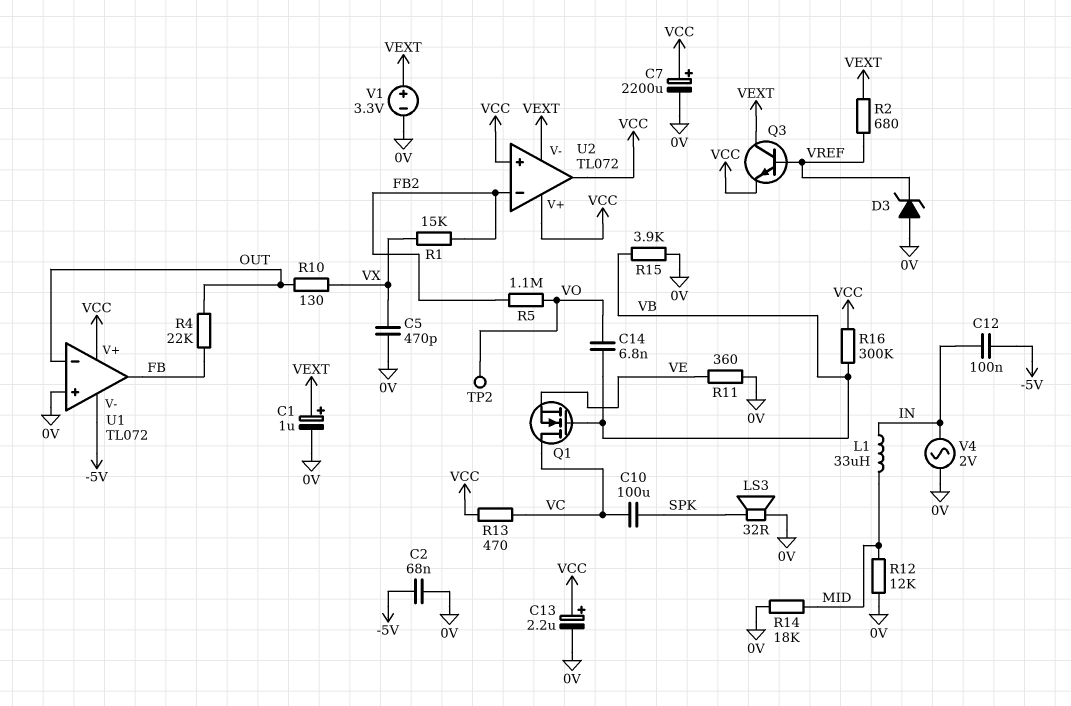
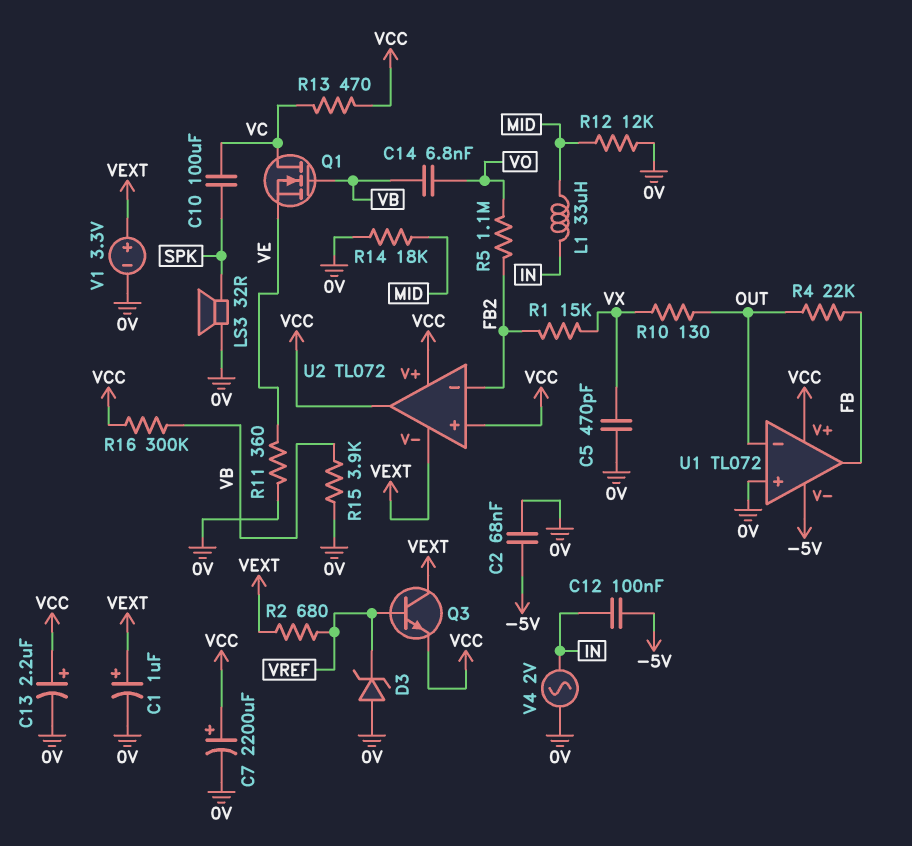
TP2: test point (VO) -> none

